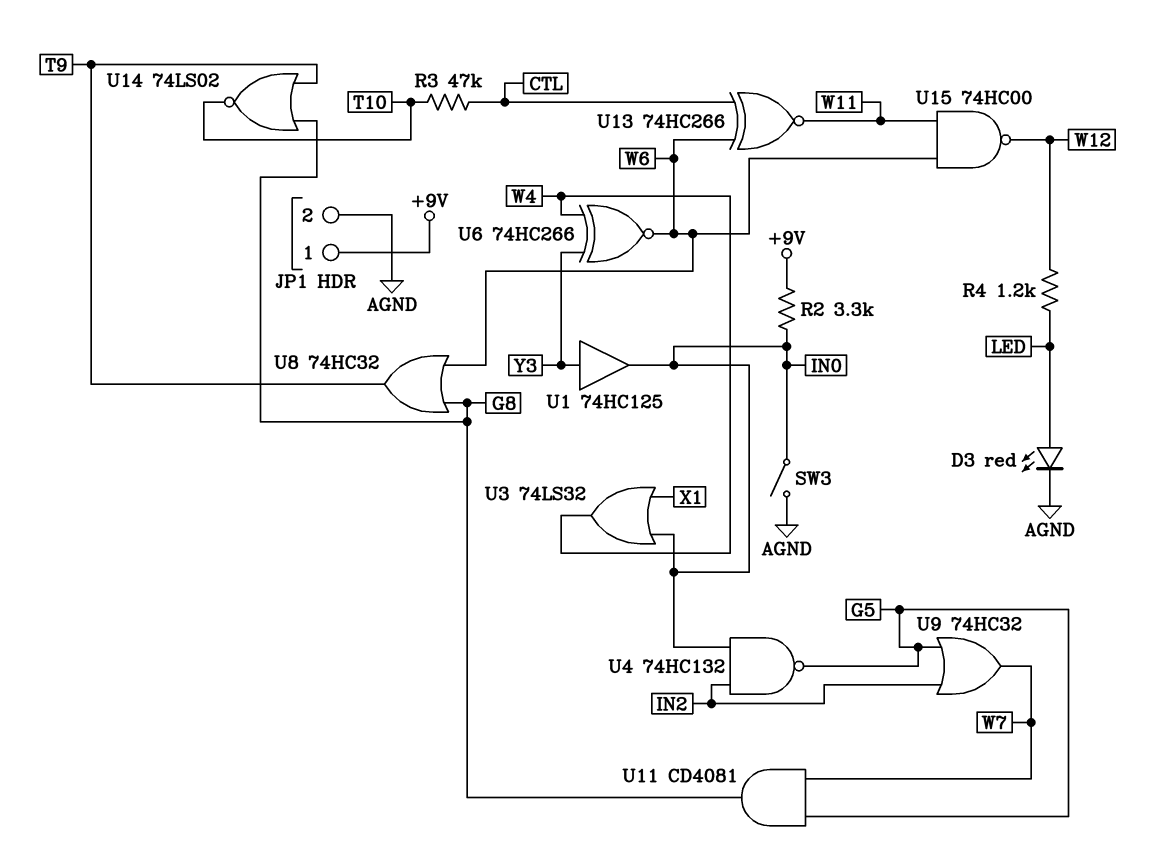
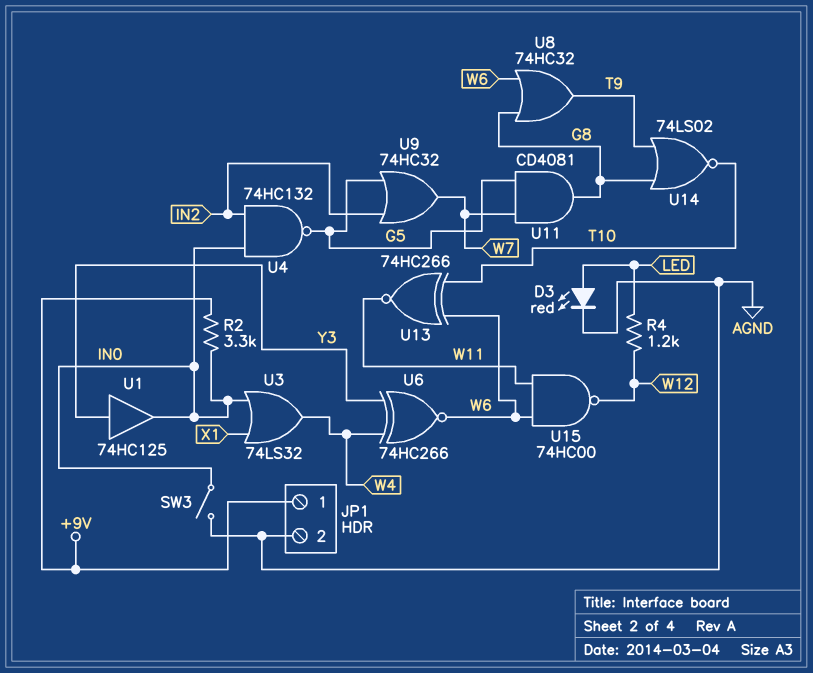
R3: 47k (CTL, T10) -> none
U13: XNOR 74HC266 (in CTL, in W6, out W11) -> XNOR 74HC266 (in T10, in W6, out W11)

